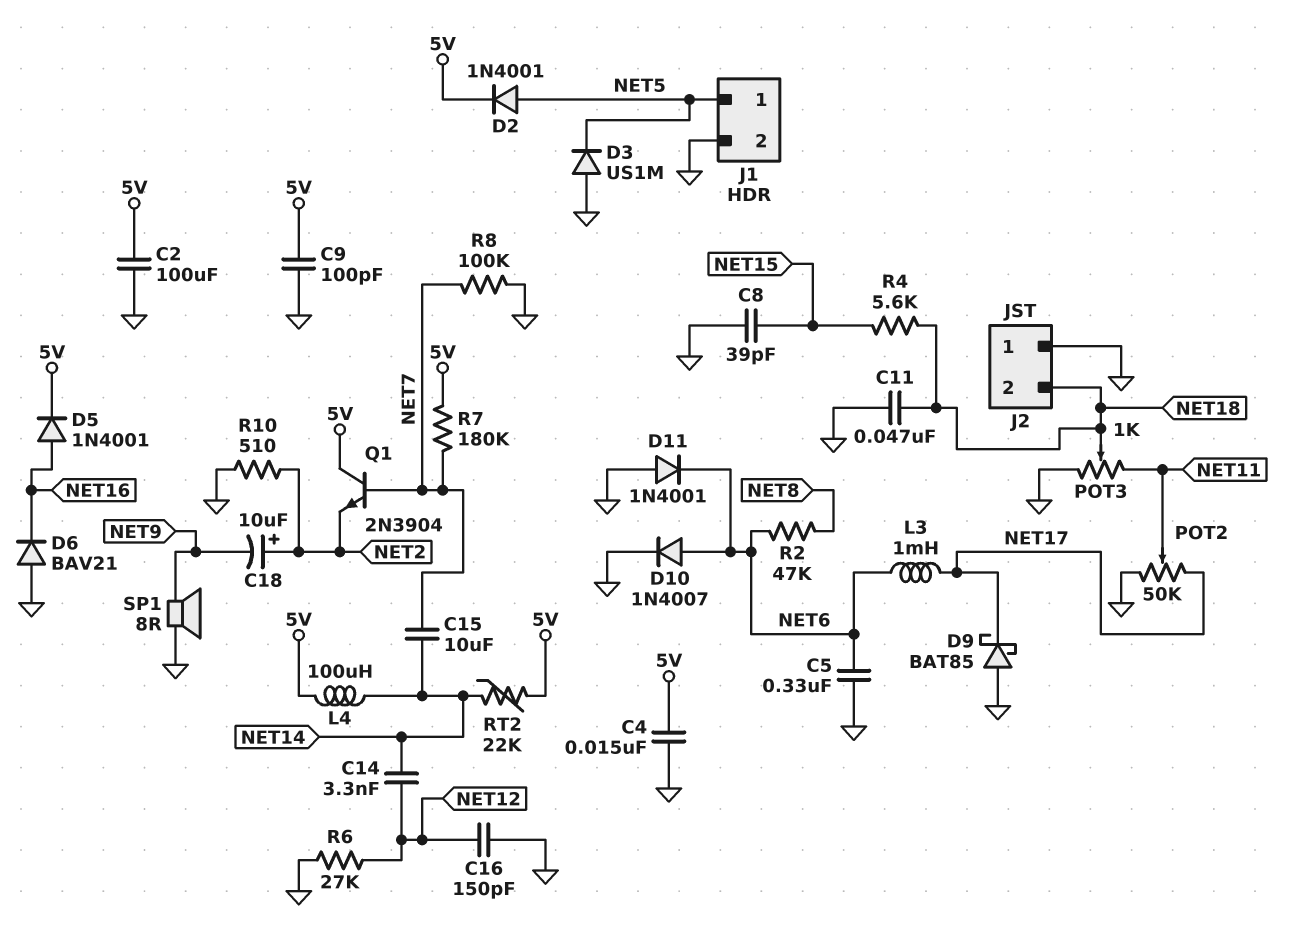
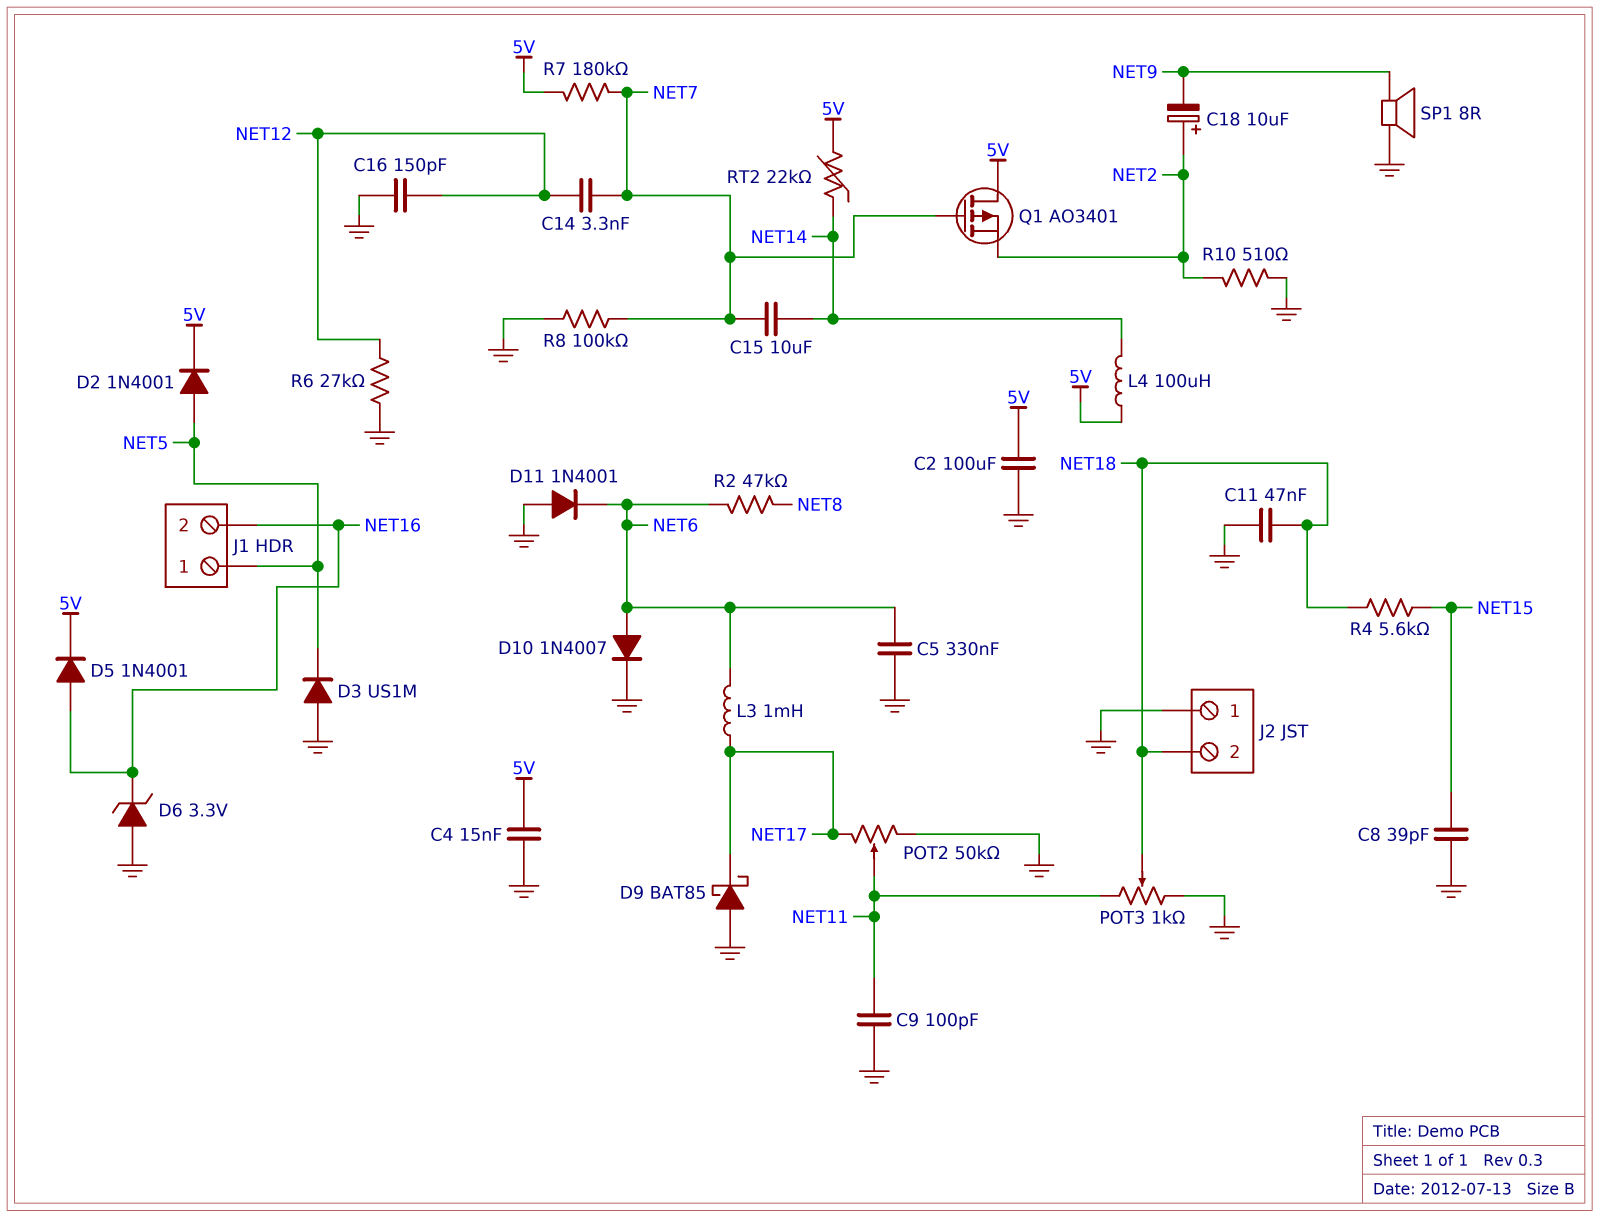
C9: 100pF (5V, GND) -> 100pF (GND, NET11)
C14: 3.3nF (NET12, NET14) -> 3.3nF (NET7, NET12)
D6: diode BAV21 (A GND, K NET16) -> zener 3.3V (A GND, K NET16)
J1 pin 2: GND -> NET16
Q1: NPN 2N3904 (B NET7, C 5V, E NET2) -> PMOS AO3401 (G NET7, D 5V, S NET2)

